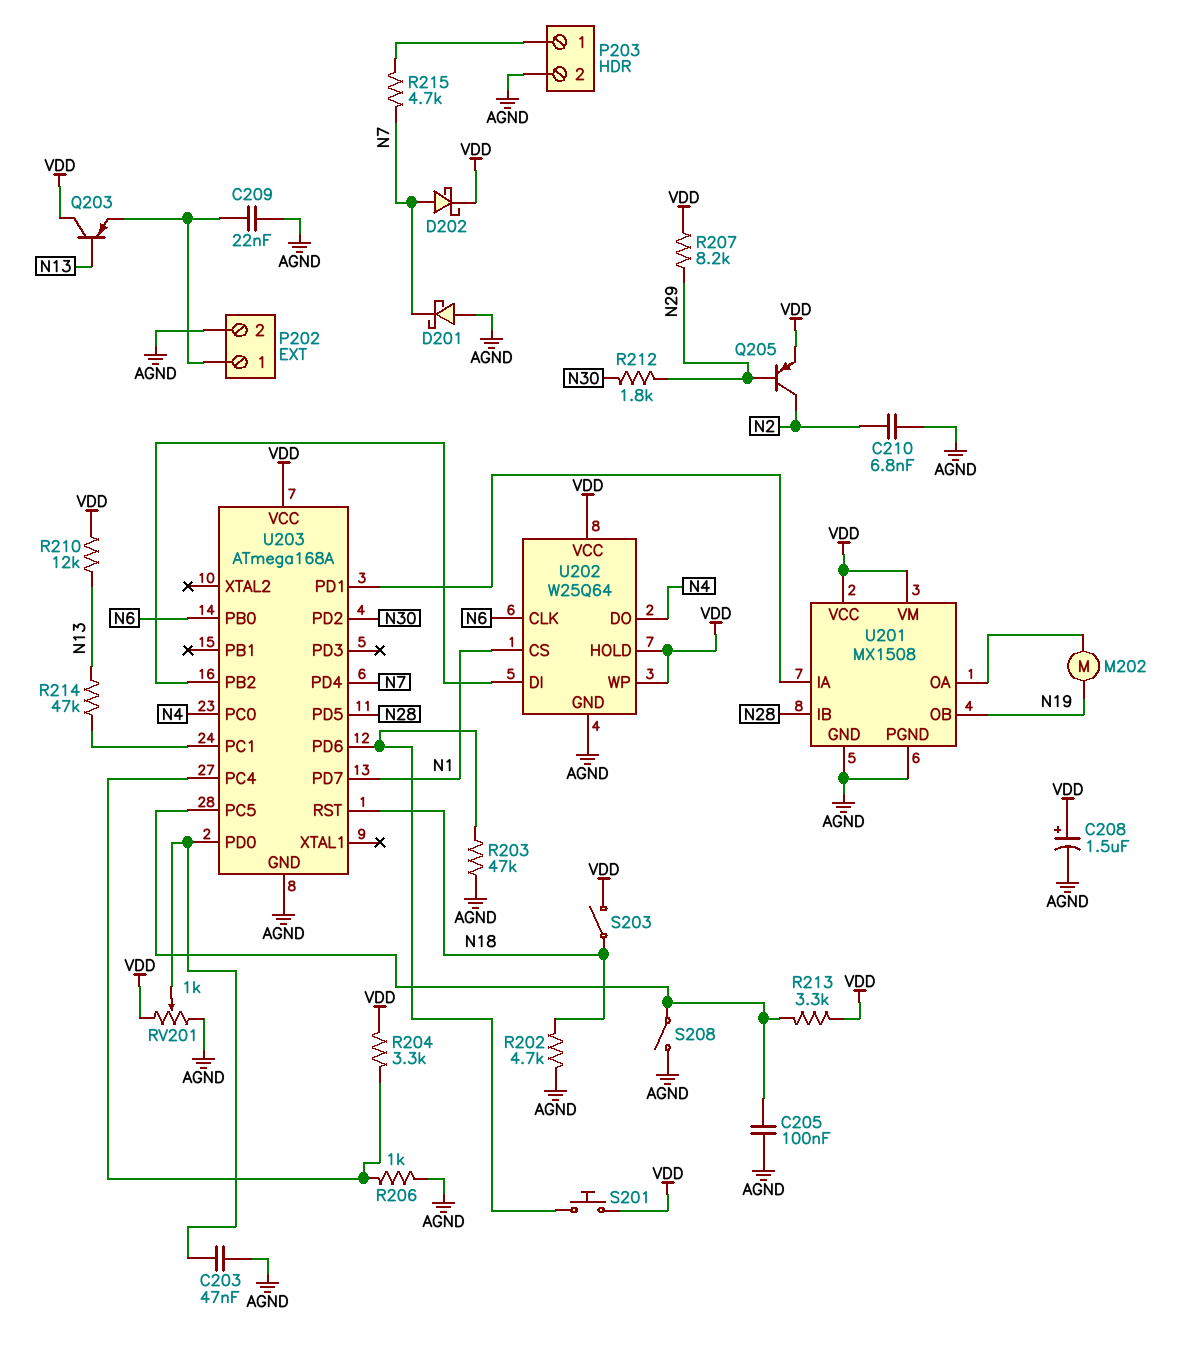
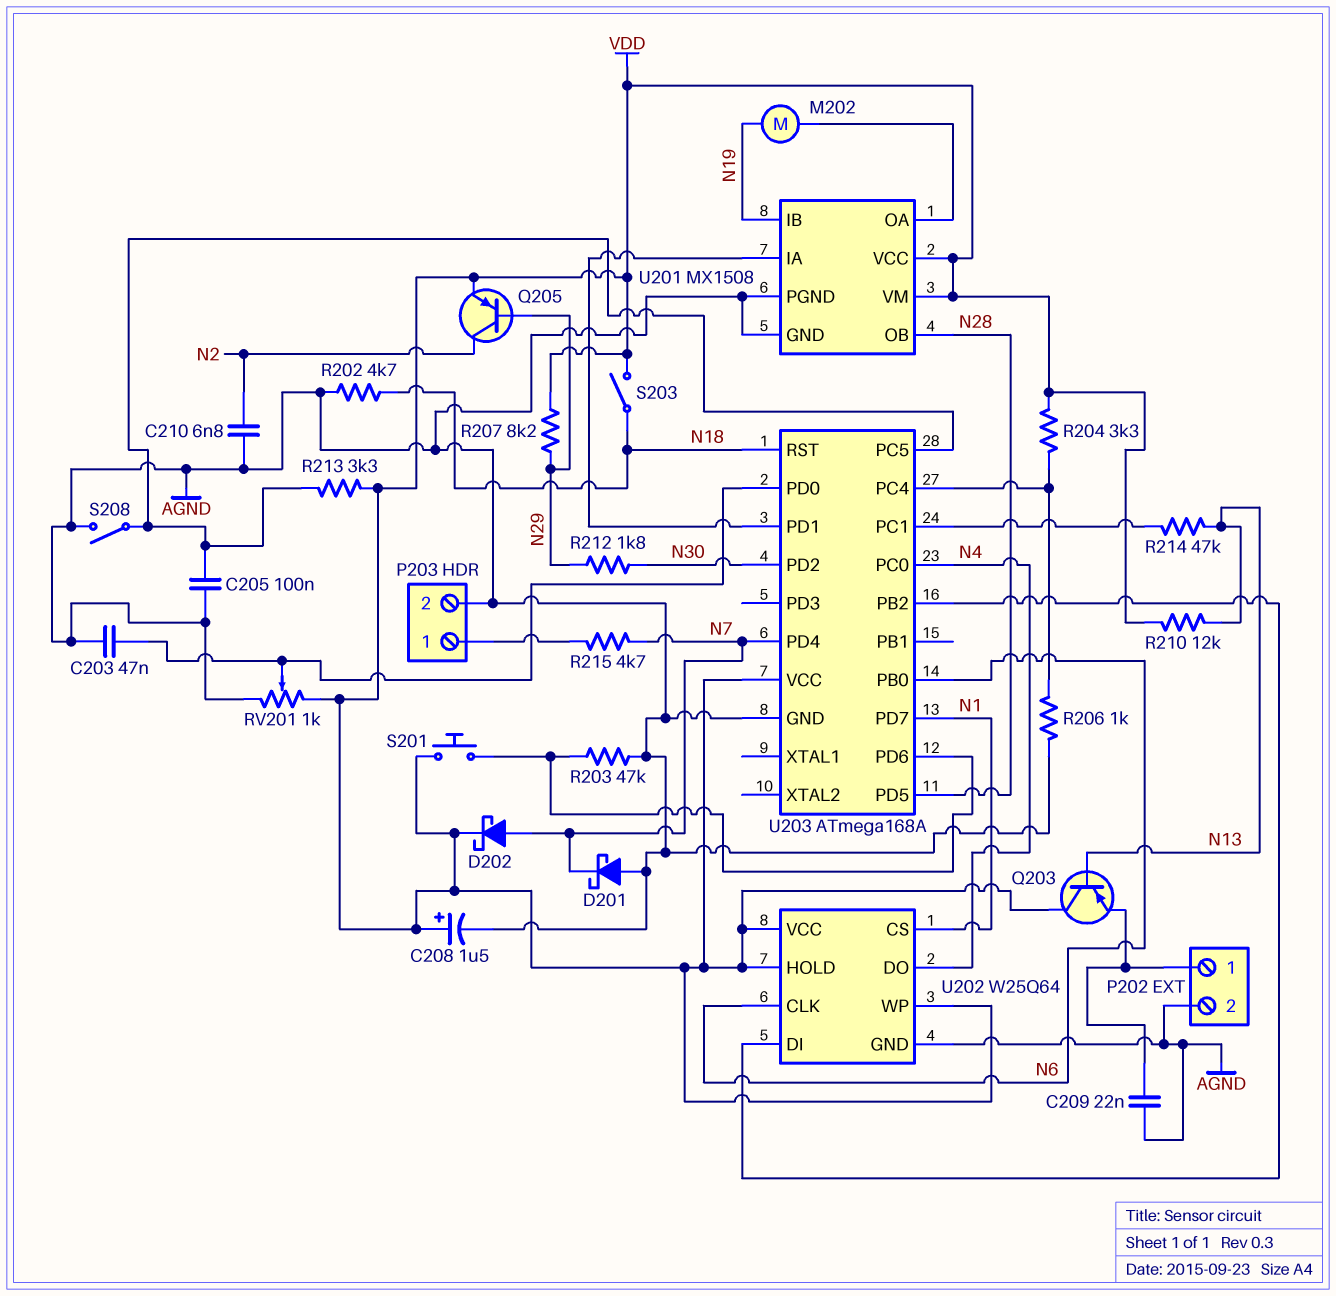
U201 pin IB: N28 -> N19
U201 pin OB: N19 -> N28

